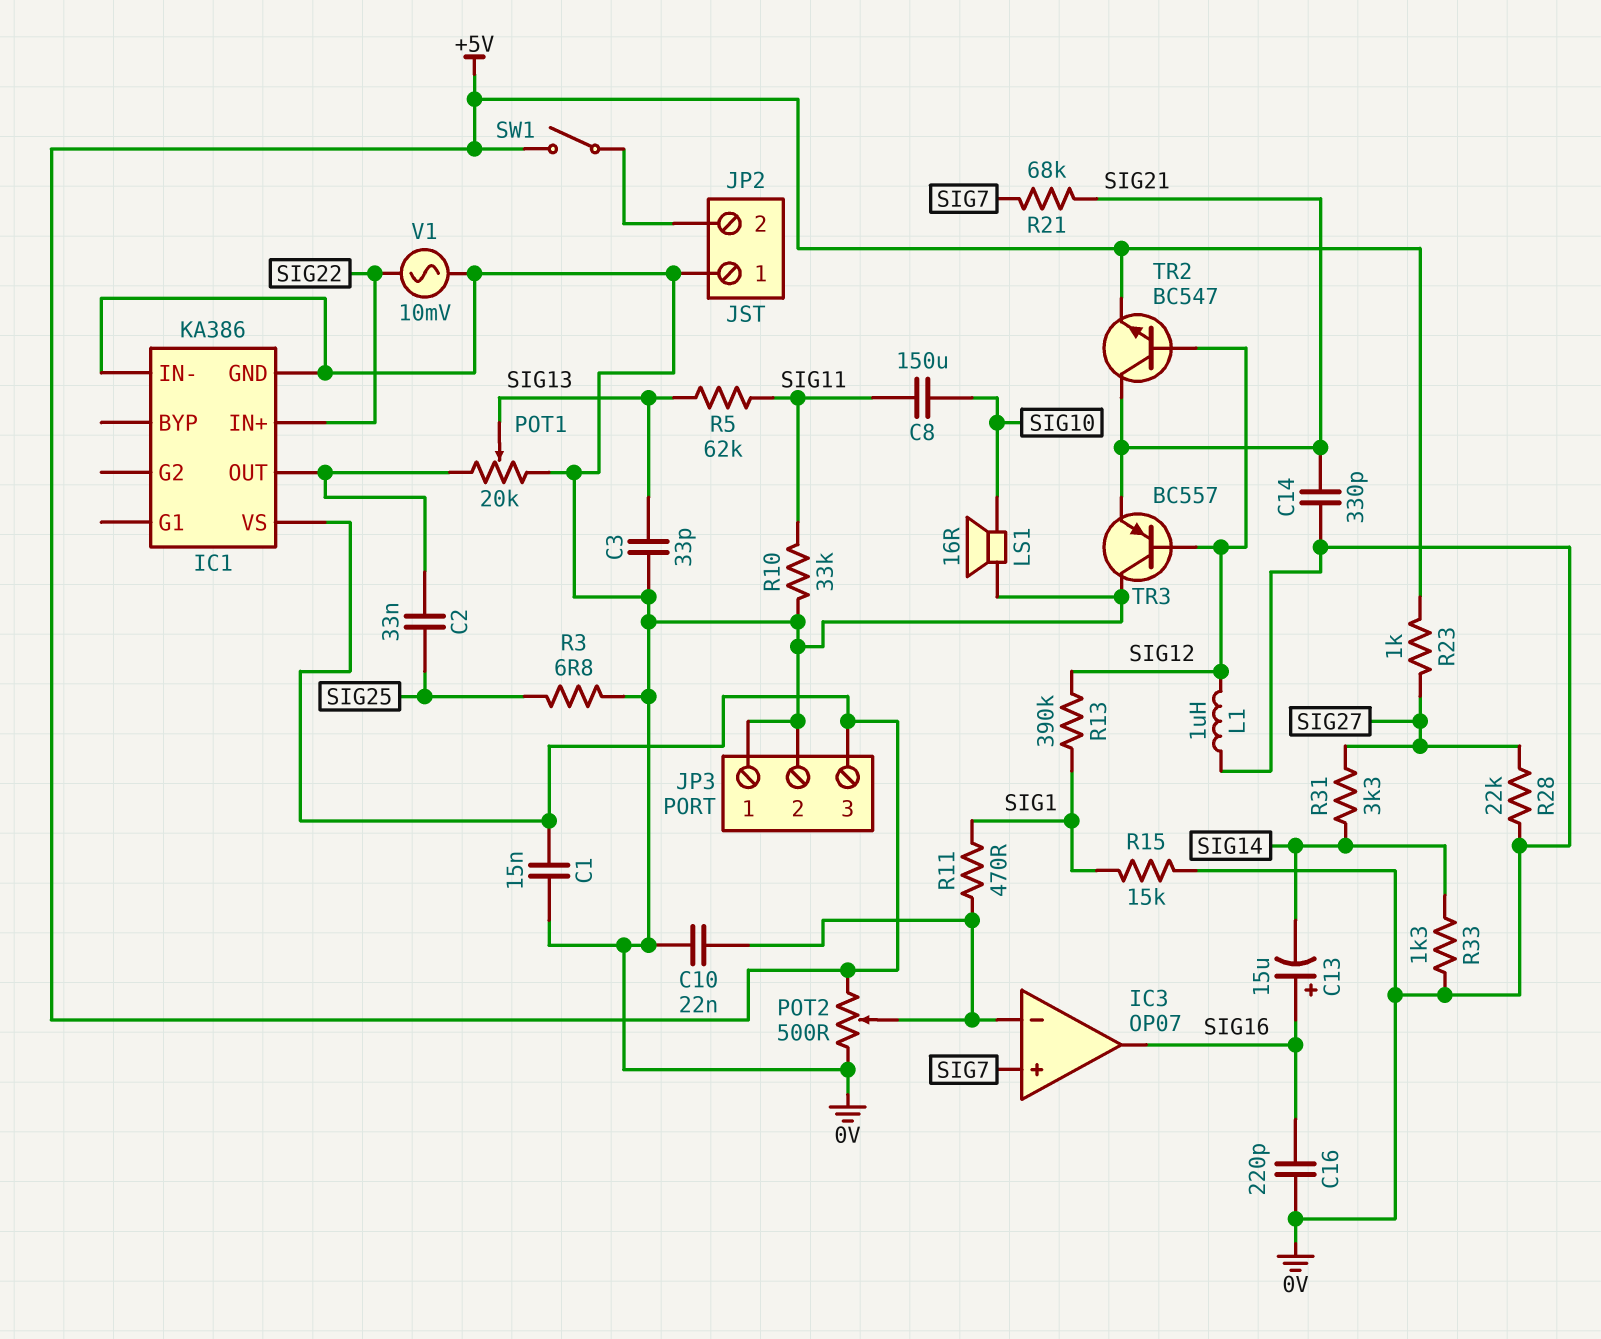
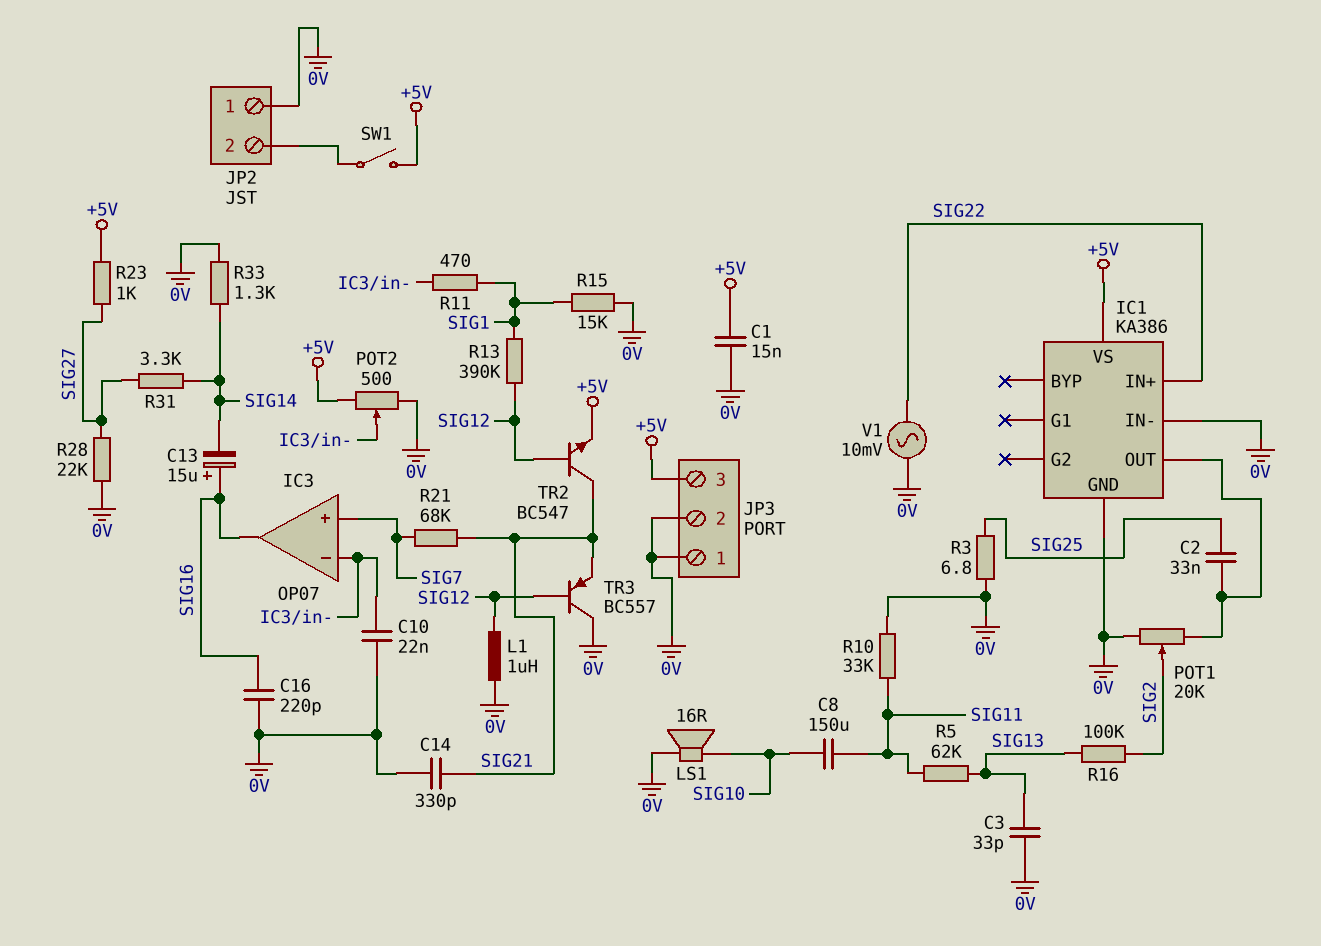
POT1: 20k (0V, IC1/OUT, wiper SIG13) -> 20k (0V, IC1/OUT, wiper SIG2)
R16: none -> 100k (SIG2, SIG13)

